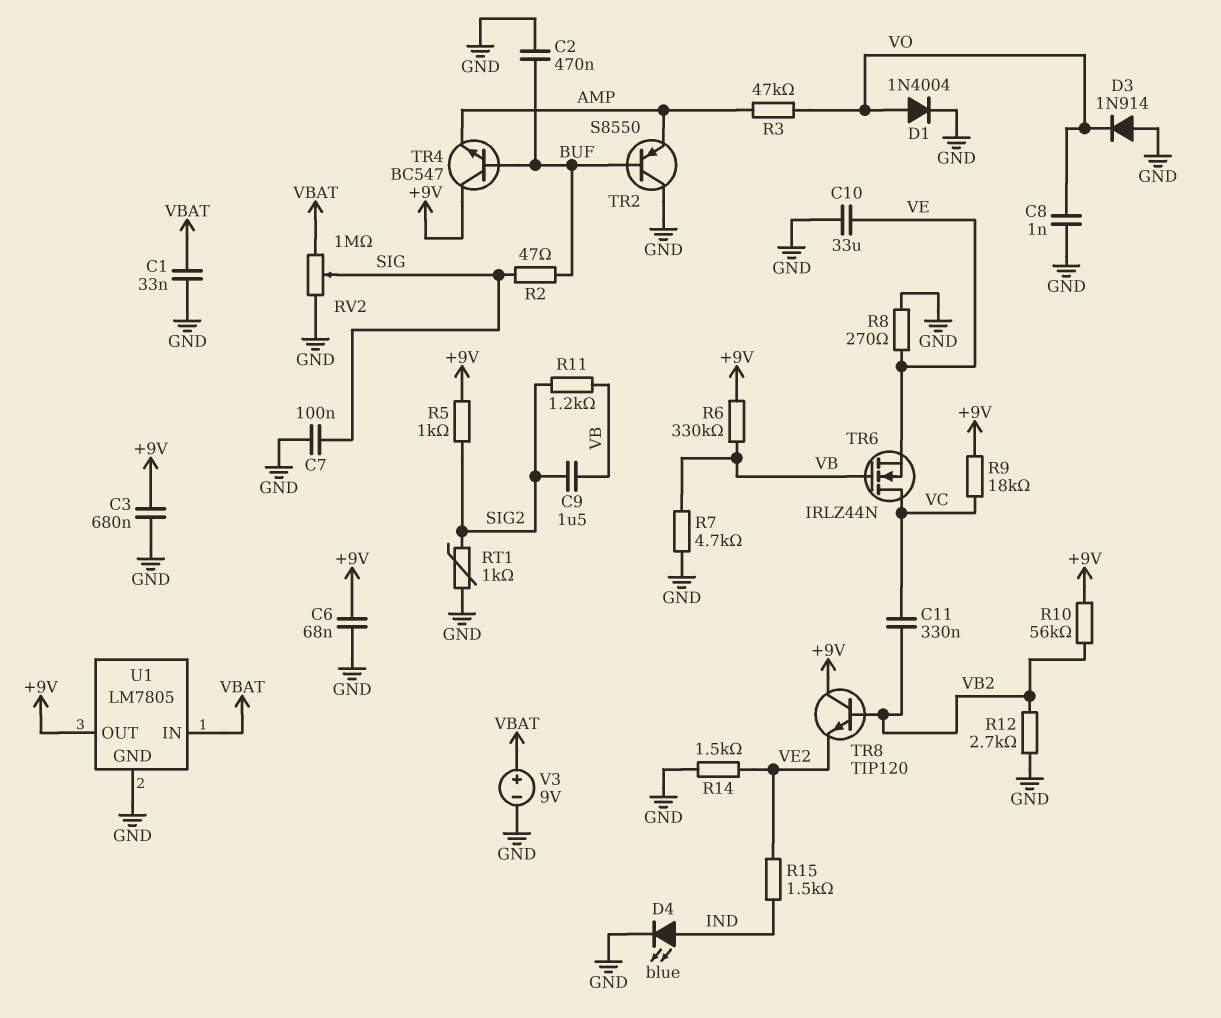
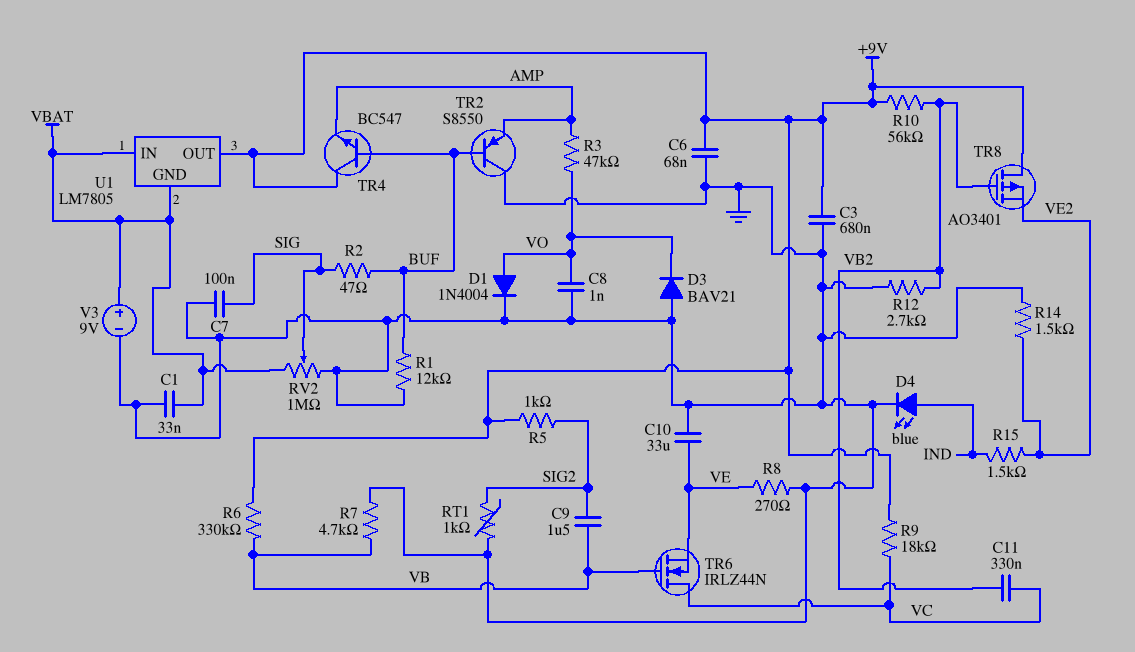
C2: 470nF (BUF, GND) -> none
D3: diode 1N914 (A GND, K VO) -> diode BAV21 (A GND, K VO)
R1: none -> 12k (BUF, GND)
R11: 1.2k (SIG2, VB) -> none
TR8: NPN TIP120 (B VB2, C +9V, E VE2) -> PMOS AO3401 (G VB2, D +9V, S VE2)
U1 pin GND: GND -> VBAT

